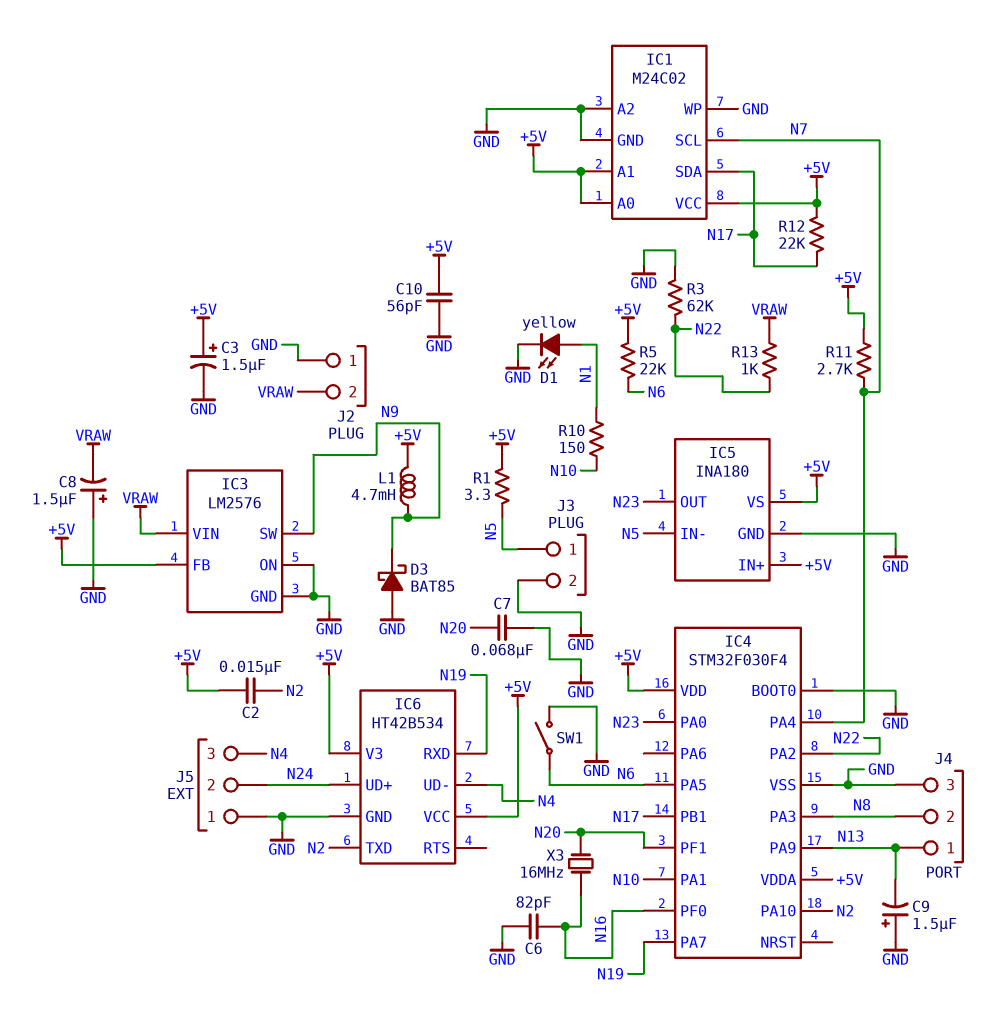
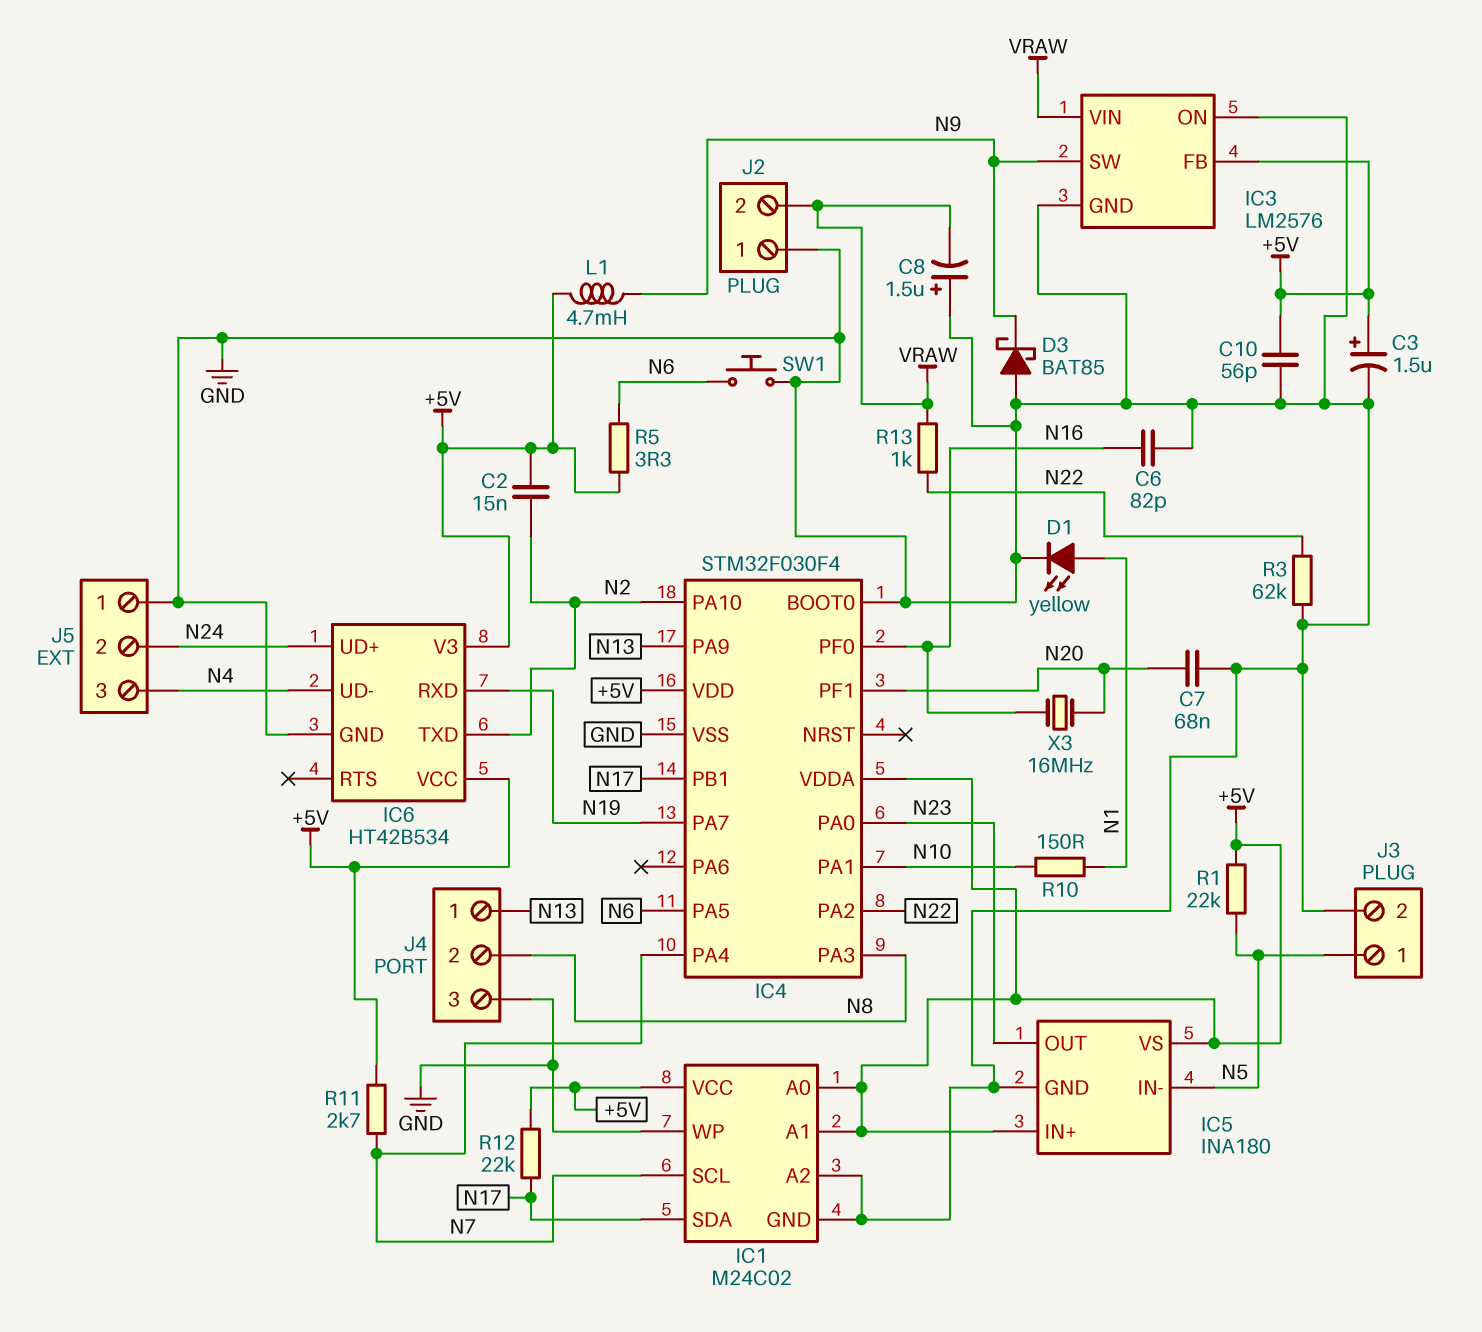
C9: 1.5uF (plus GND, minus N13) -> none
R1: 3.3 (+5V, N5) -> 22k (+5V, N5)
R5: 22k (+5V, N6) -> 3.3 (+5V, N6)
SW1: switch (GND, N6) -> button (GND, N6)

